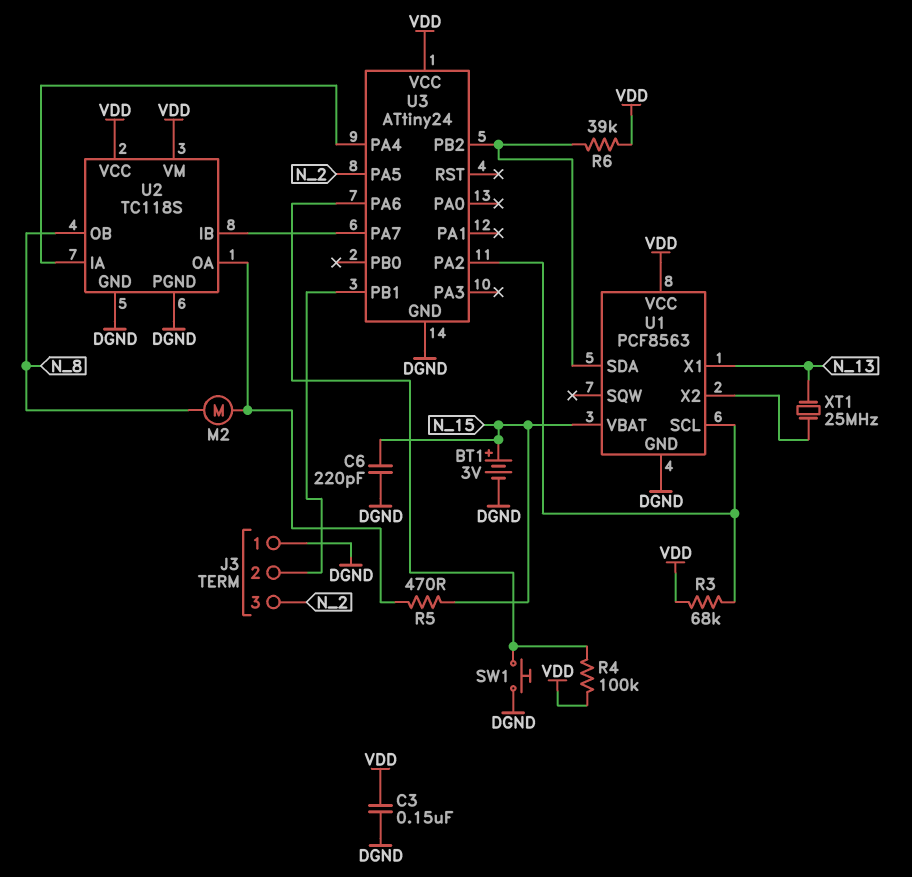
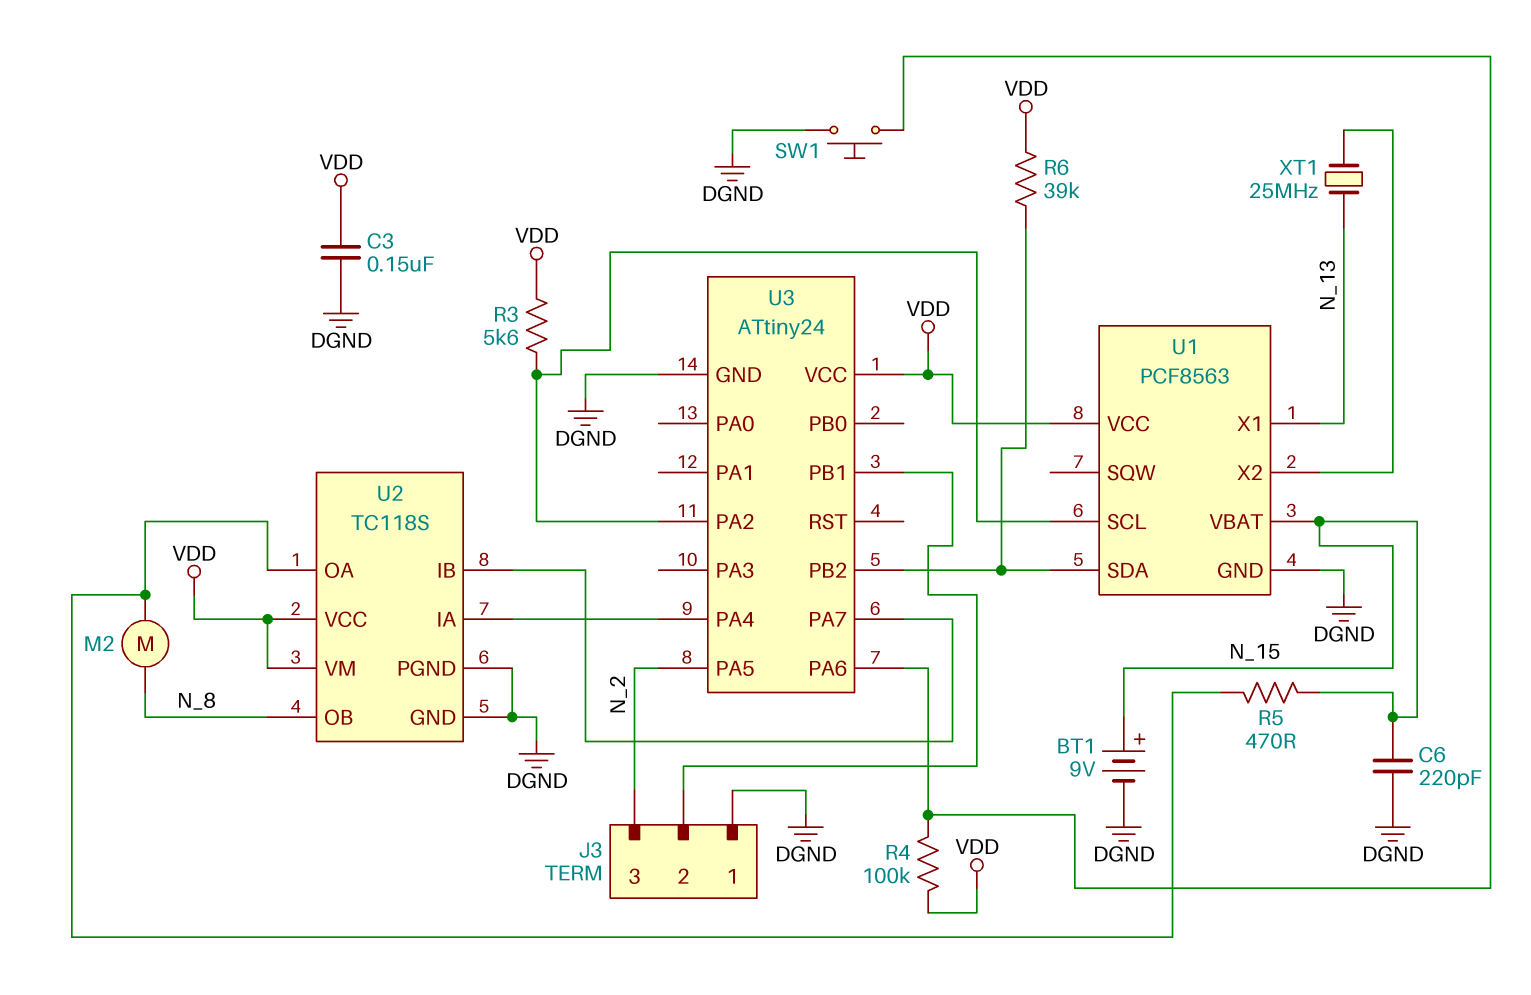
BT1: 3V (plus N_15, minus DGND) -> 9V (plus N_15, minus DGND)
R3: 68k (U1/SCL, VDD) -> 5.6k (U1/SCL, VDD)

